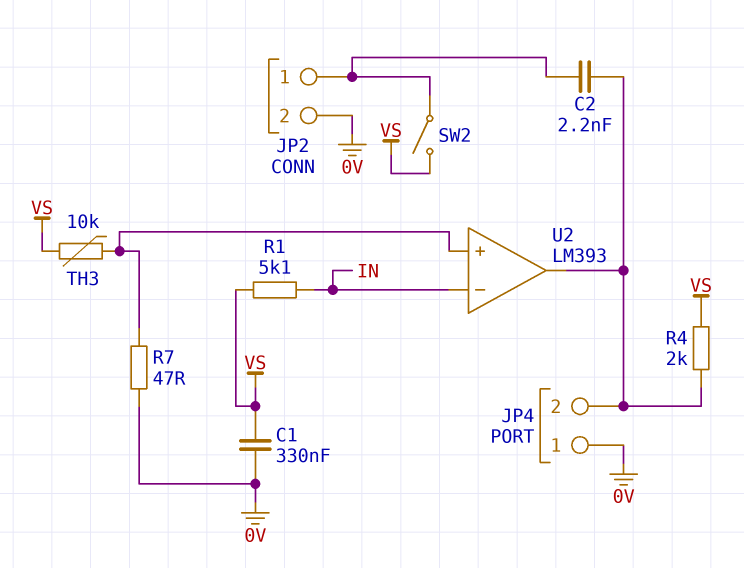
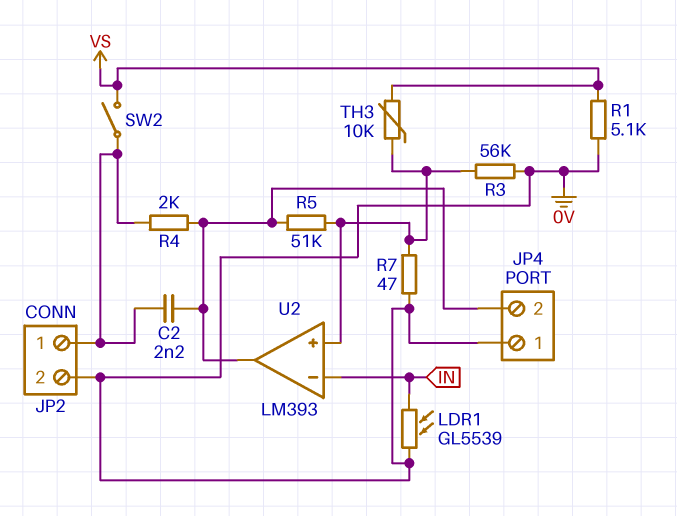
C1: 330nF (0V, VS) -> none
LDR1: none -> GL5539 (0V, IN)
R1: 5.1k (IN, VS) -> 5.1k (0V, VS)
R3: none -> 56k (0V, U2/in+)
R4: 2k (JP4/2, VS) -> 2k (JP2/1, JP4/2)
R5: none -> 51k (JP4/2, U2/in+)

